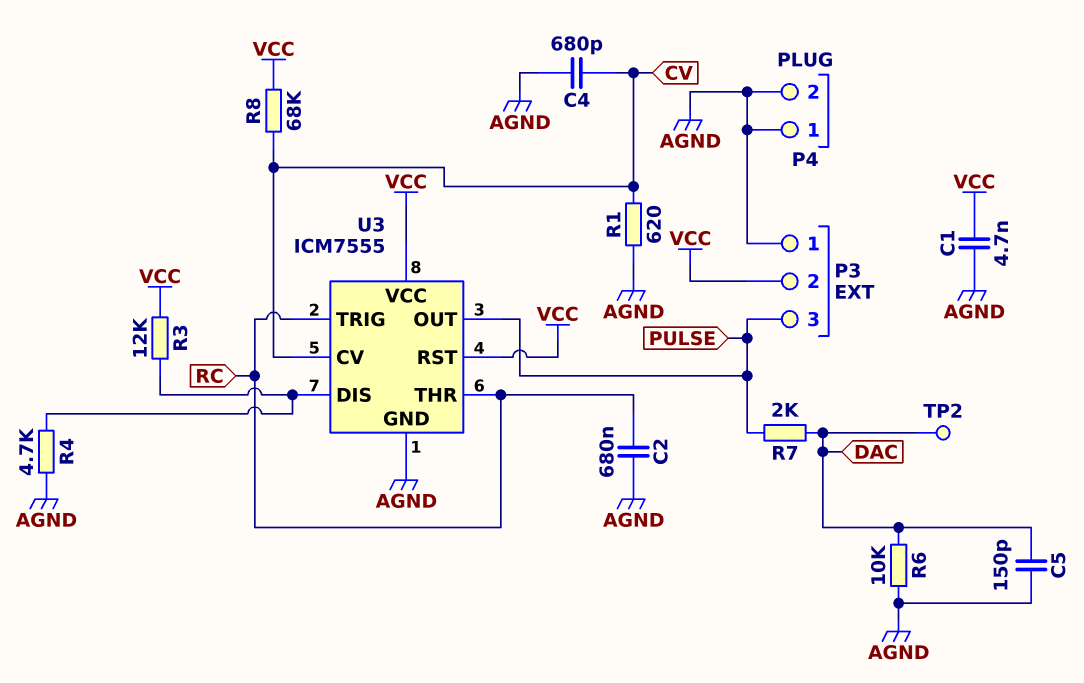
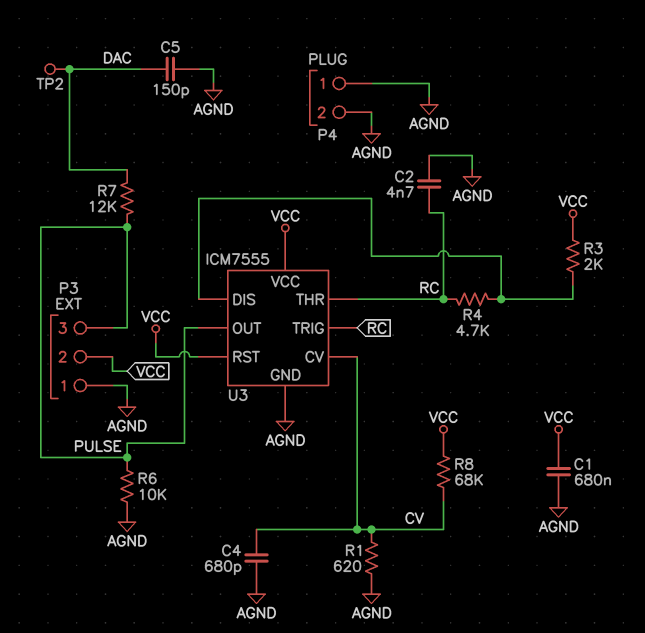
C1: 4.7nF (AGND, VCC) -> 680nF (AGND, VCC)
C2: 680nF (AGND, RC) -> 4.7nF (AGND, RC)
R3: 12k (U3/DIS, VCC) -> 2k (U3/DIS, VCC)
R4: 4.7k (AGND, U3/DIS) -> 4.7k (RC, U3/DIS)
R6: 10k (AGND, DAC) -> 10k (AGND, PULSE)
R7: 2k (DAC, PULSE) -> 12k (DAC, PULSE)

